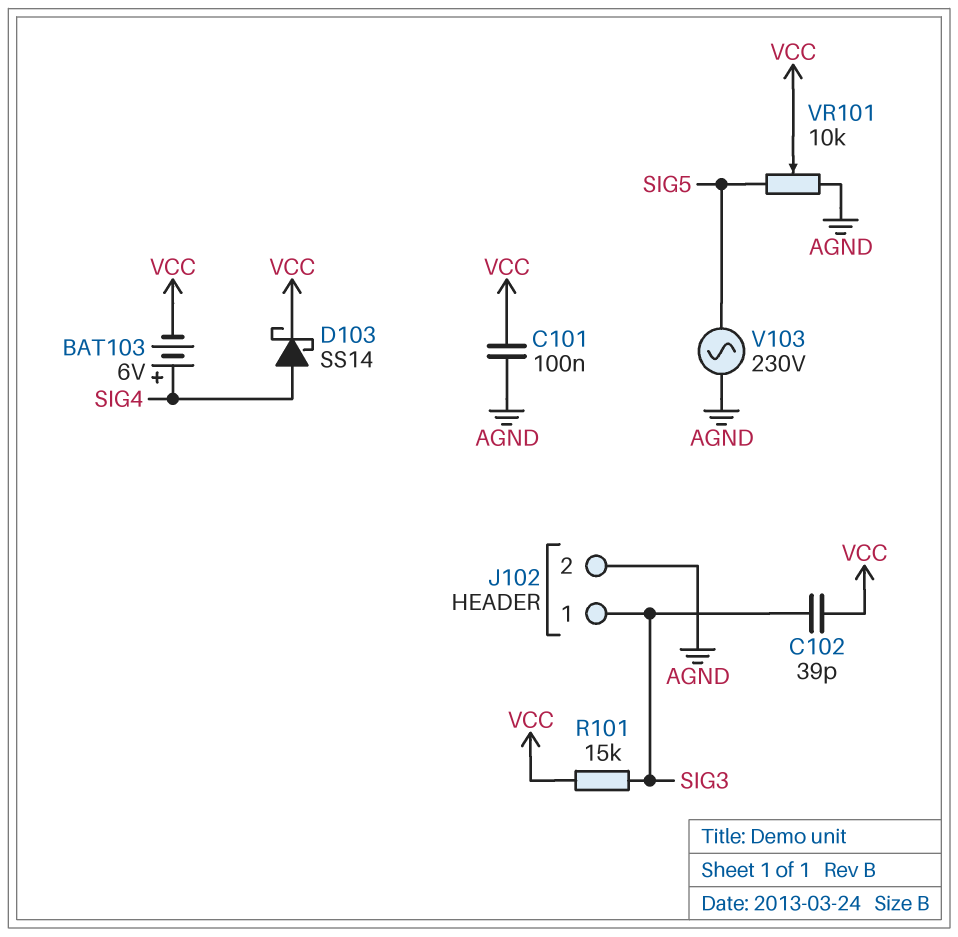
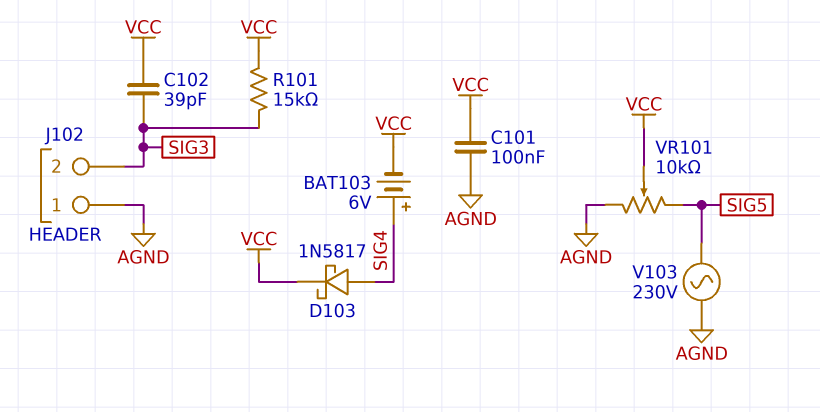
D103: schottky SS14 (A SIG4, K VCC) -> schottky 1N5817 (A SIG4, K VCC)
J102 pin 1: SIG3 -> AGND
J102 pin 2: AGND -> SIG3

